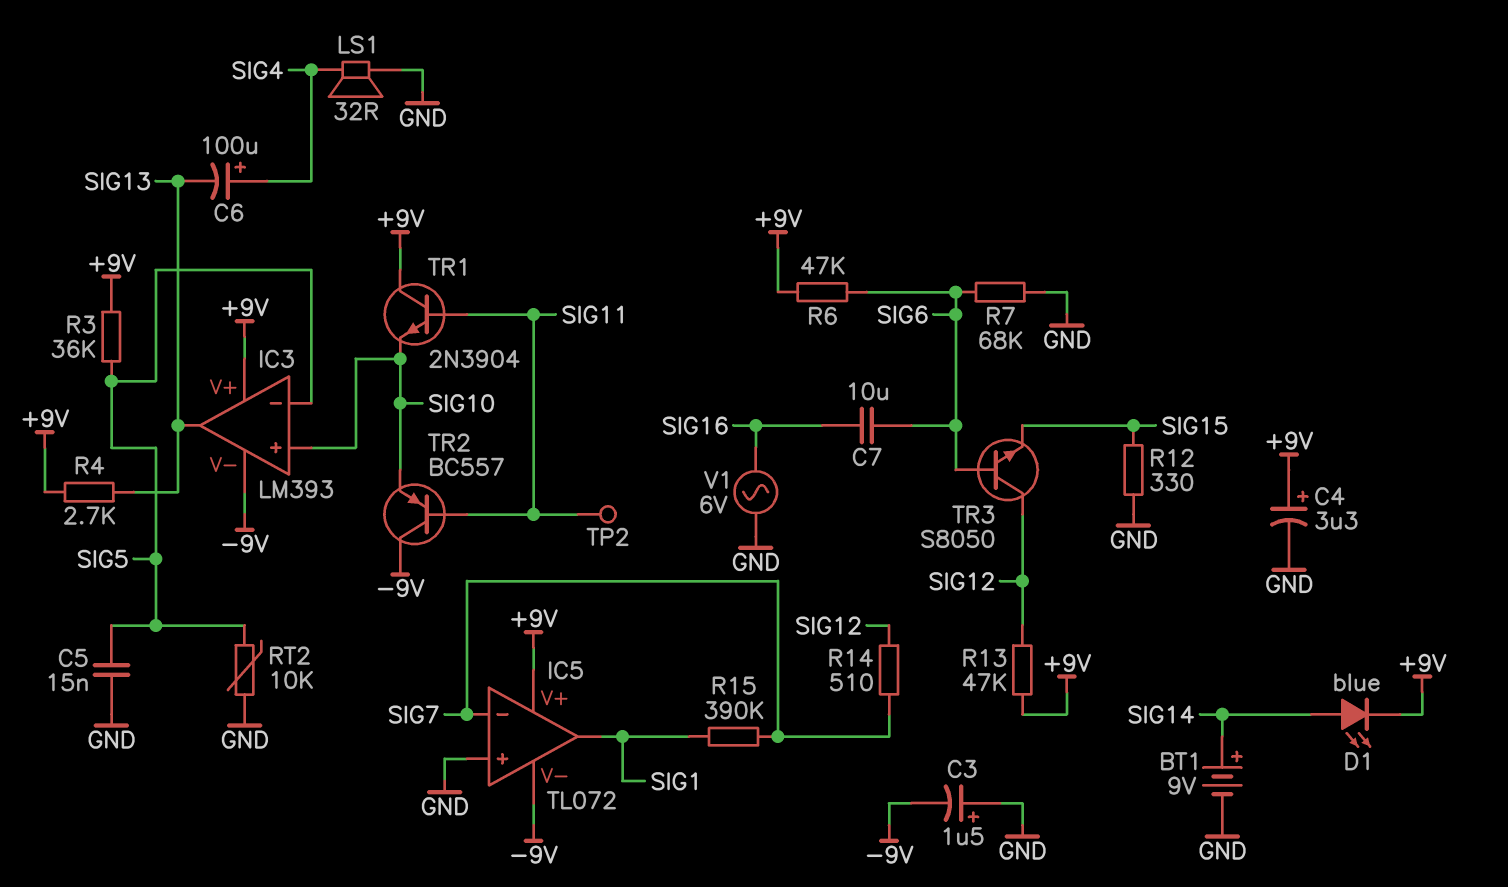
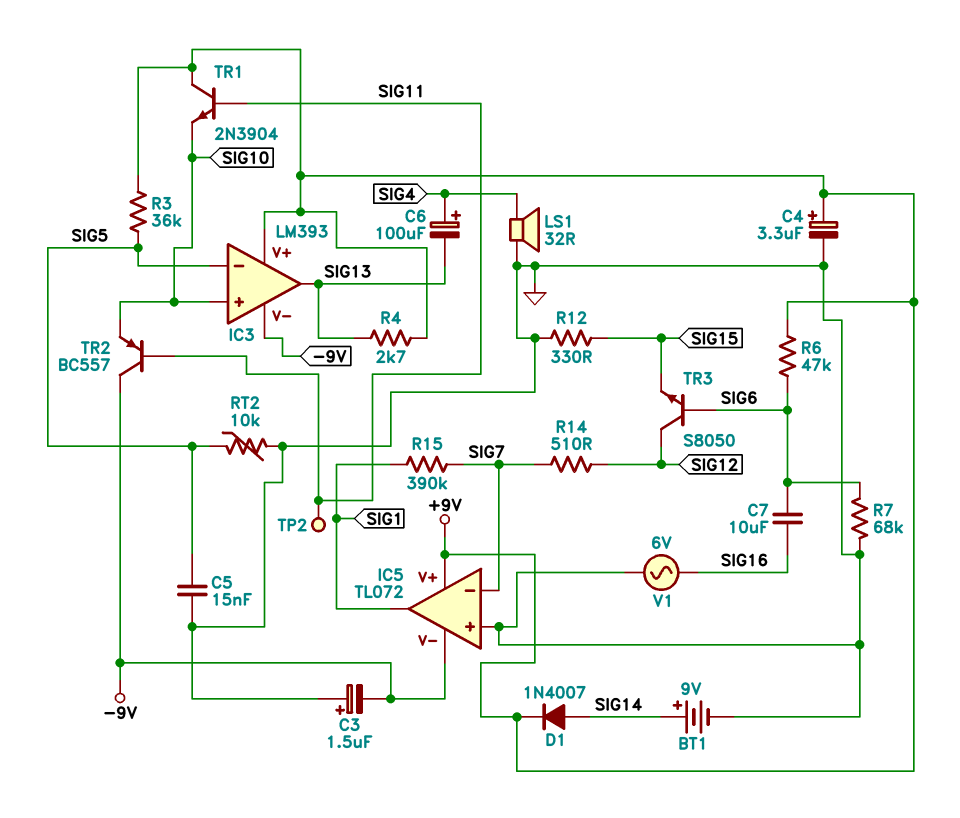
D1: LED blue (A SIG14, K +9V) -> diode 1N4007 (A SIG14, K +9V)
R13: 47k (+9V, SIG12) -> none

